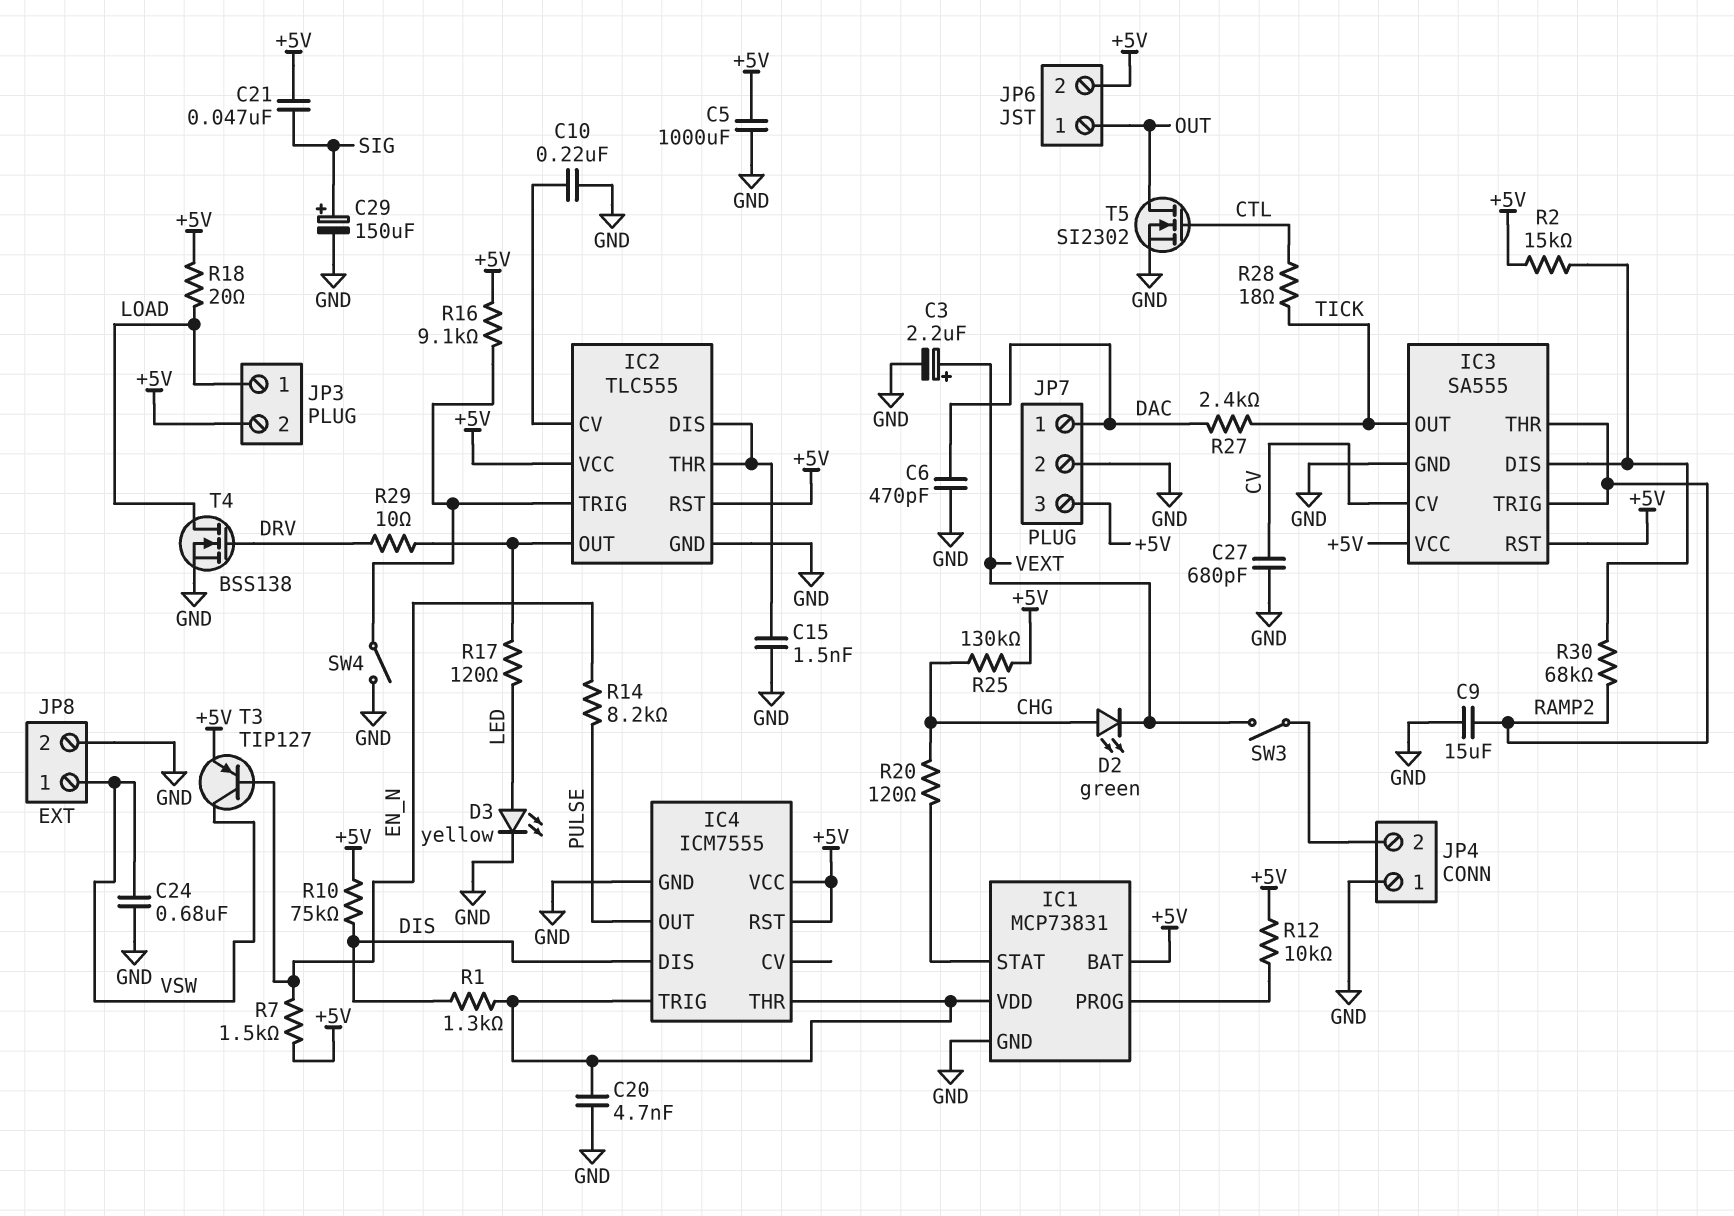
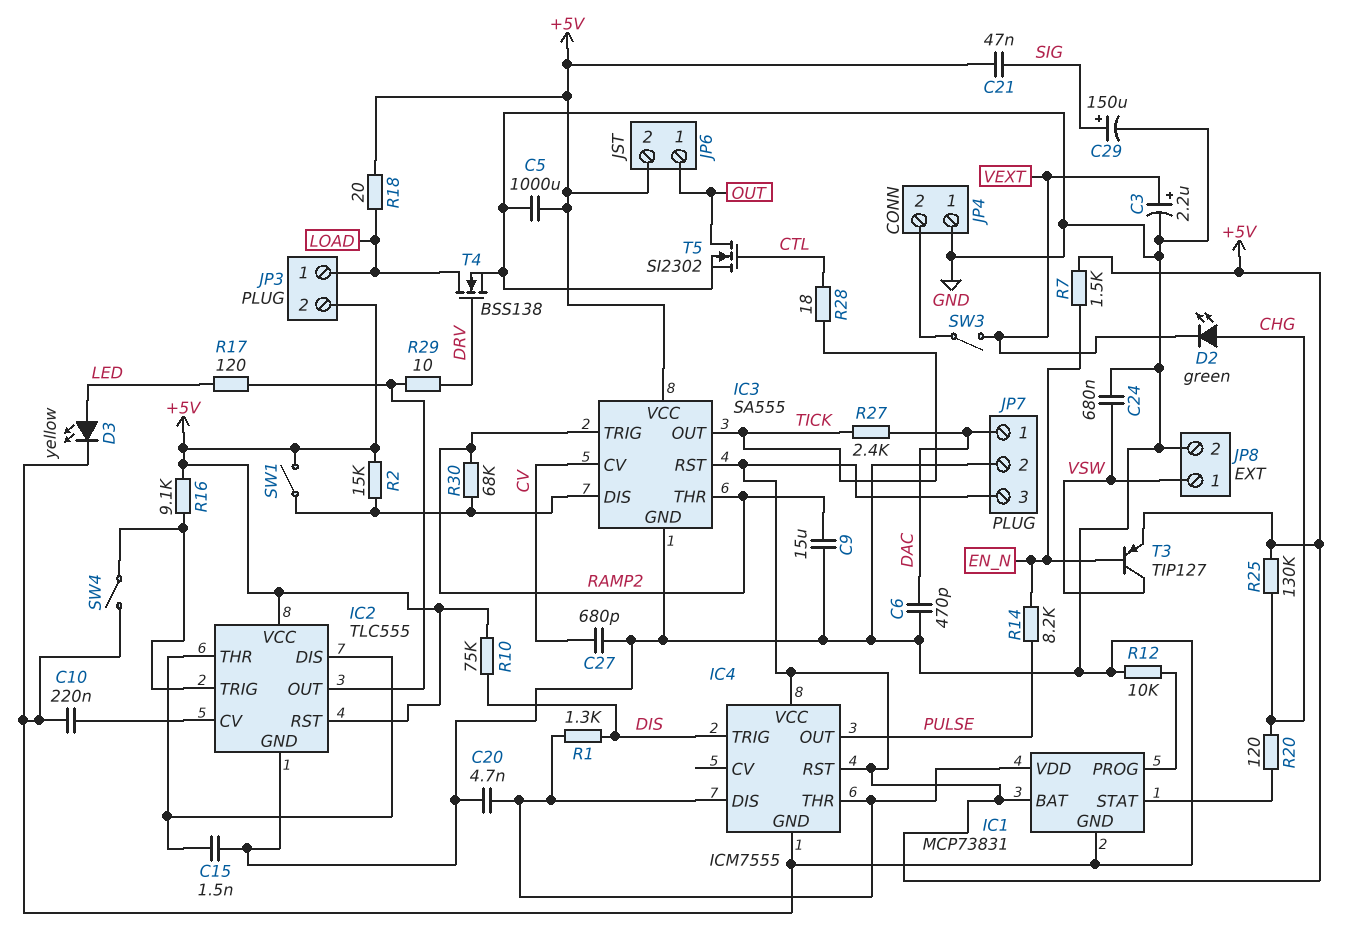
IC4 pin DIS: DIS -> IC1/VDD
IC4 pin TRIG: IC1/VDD -> DIS
R12: 10k (+5V, IC1/PROG) -> 10k (GND, IC1/PROG)
SW1: none -> switch (+5V, IC3/DIS)

